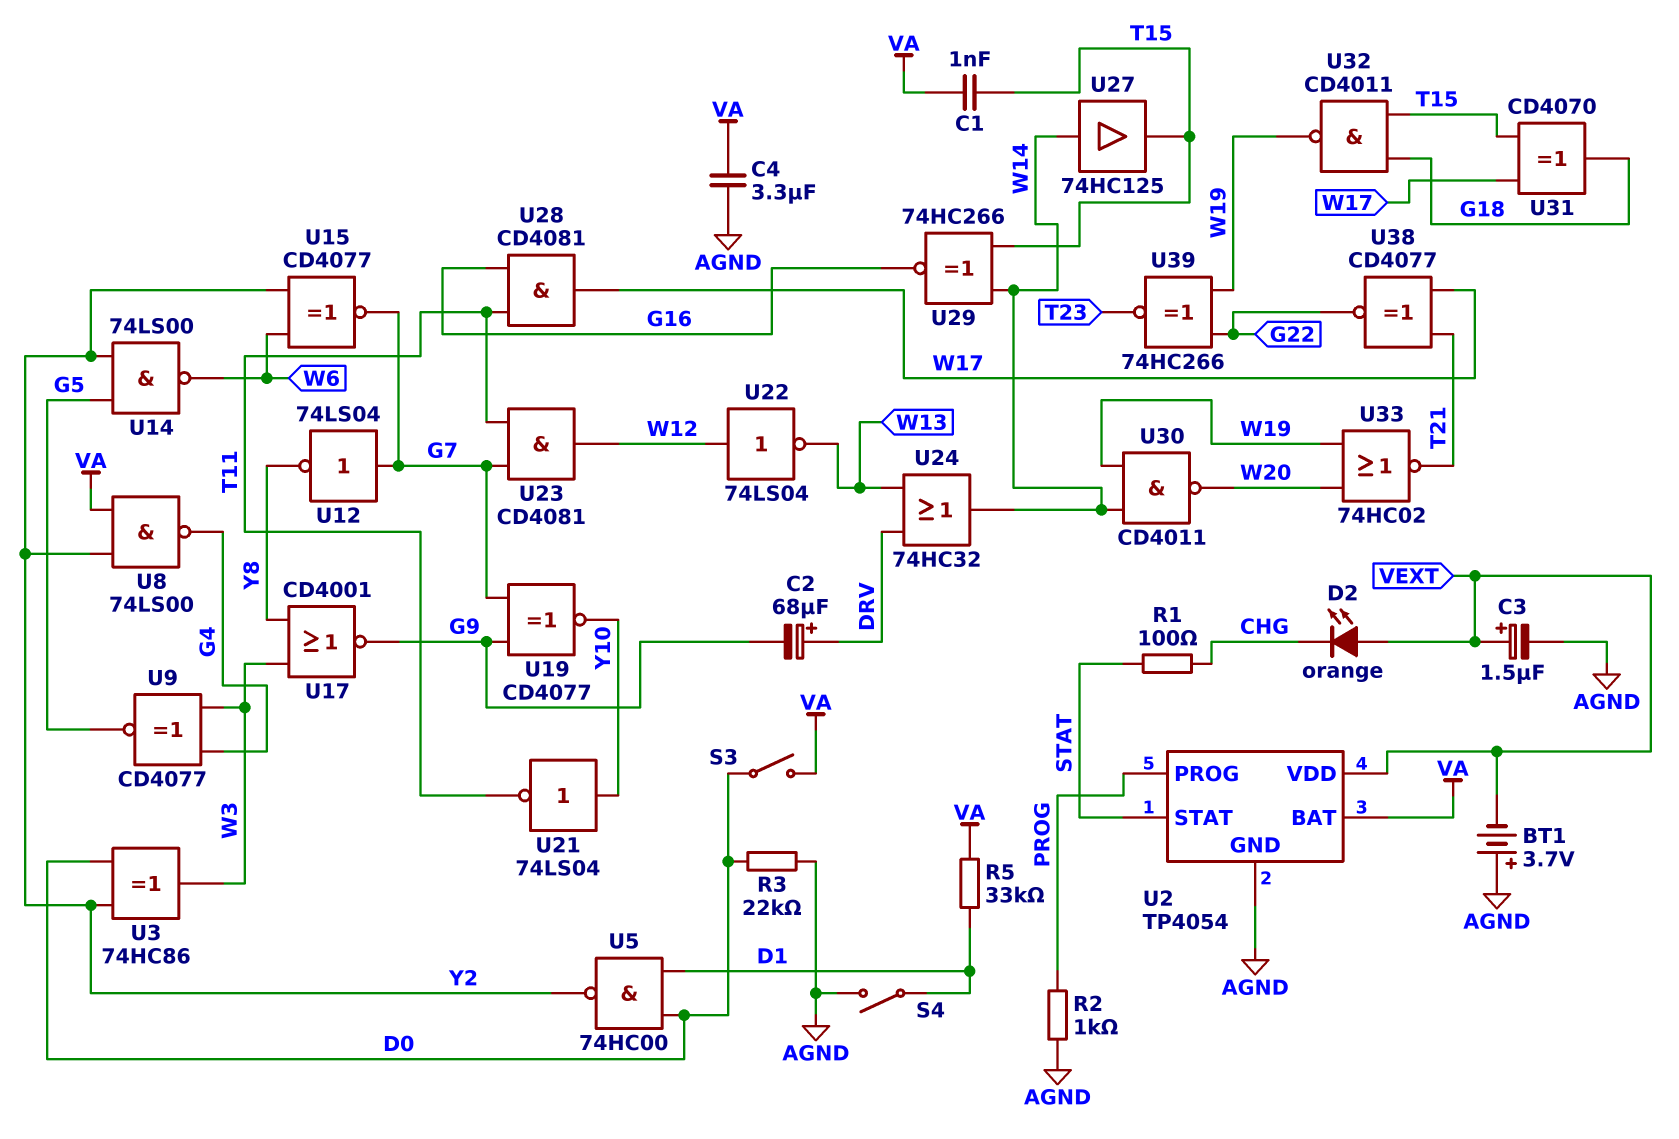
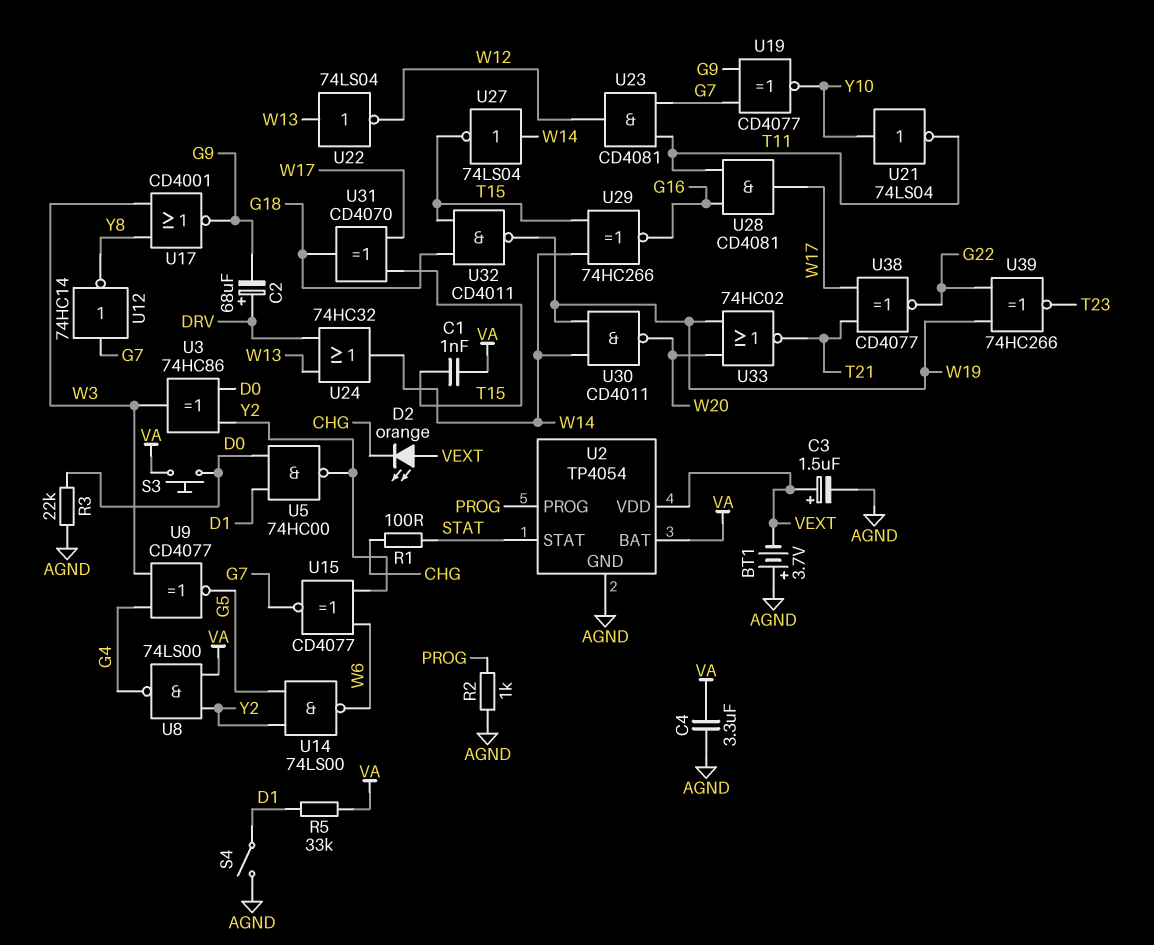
S3: switch (D0, VA) -> button (D0, VA)
U12: NOT 74LS04 (in G7, out Y8) -> NOT 74HC14 (in G7, out Y8)
U22: NOT 74LS04 (in W12, out W13) -> NOT 74LS04 (in W13, out W12)
U27: buffer 74HC125 (in W14, out T15) -> NOT 74LS04 (in W14, out T15)

